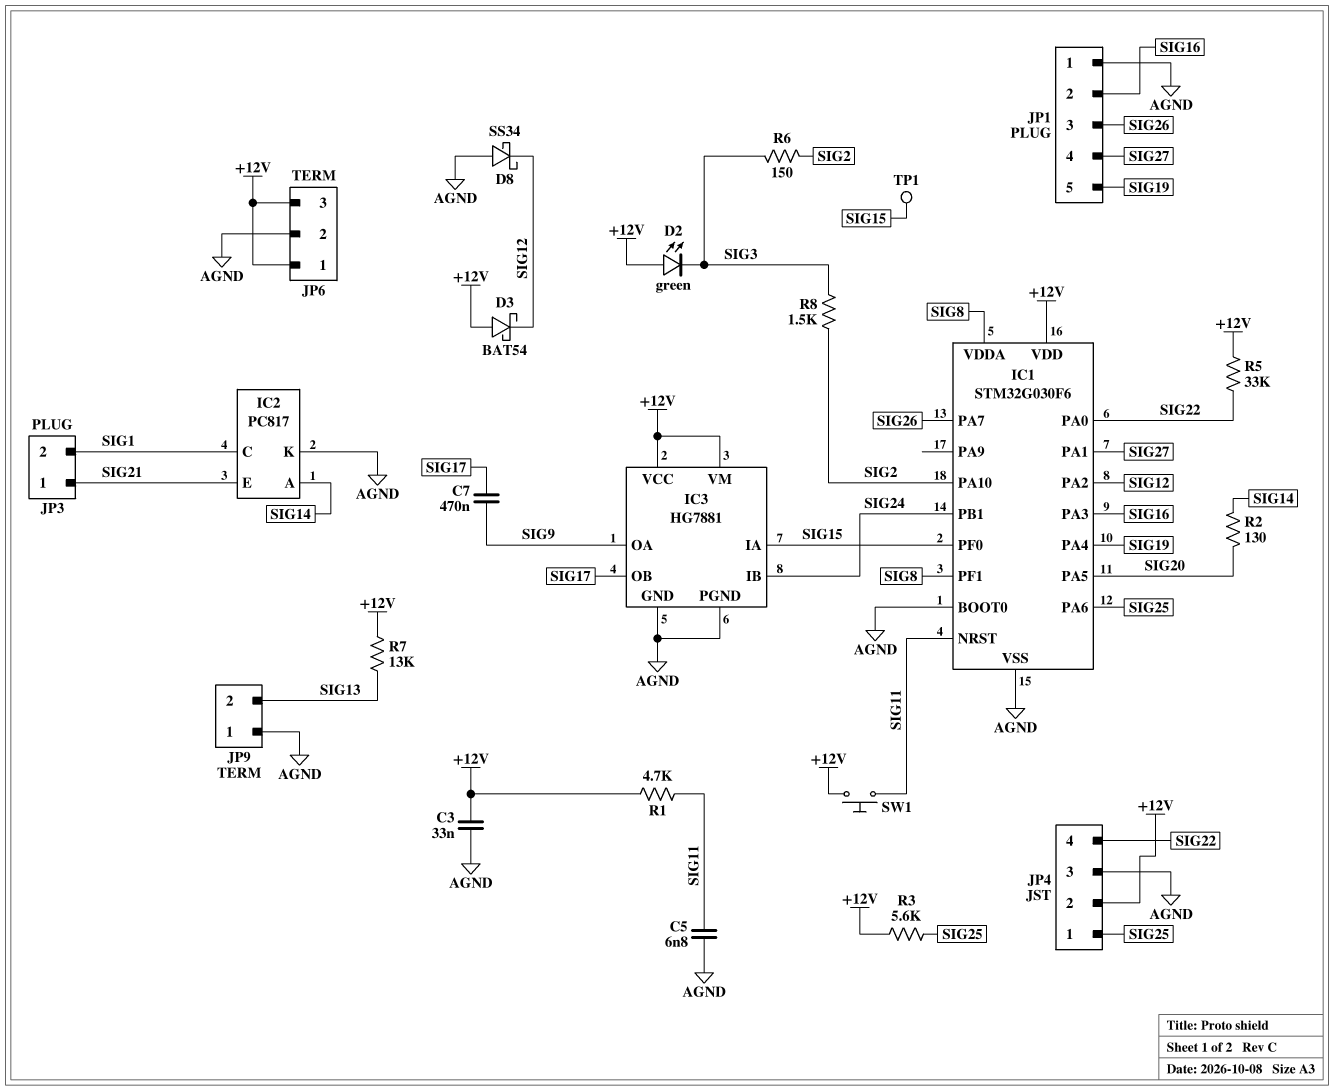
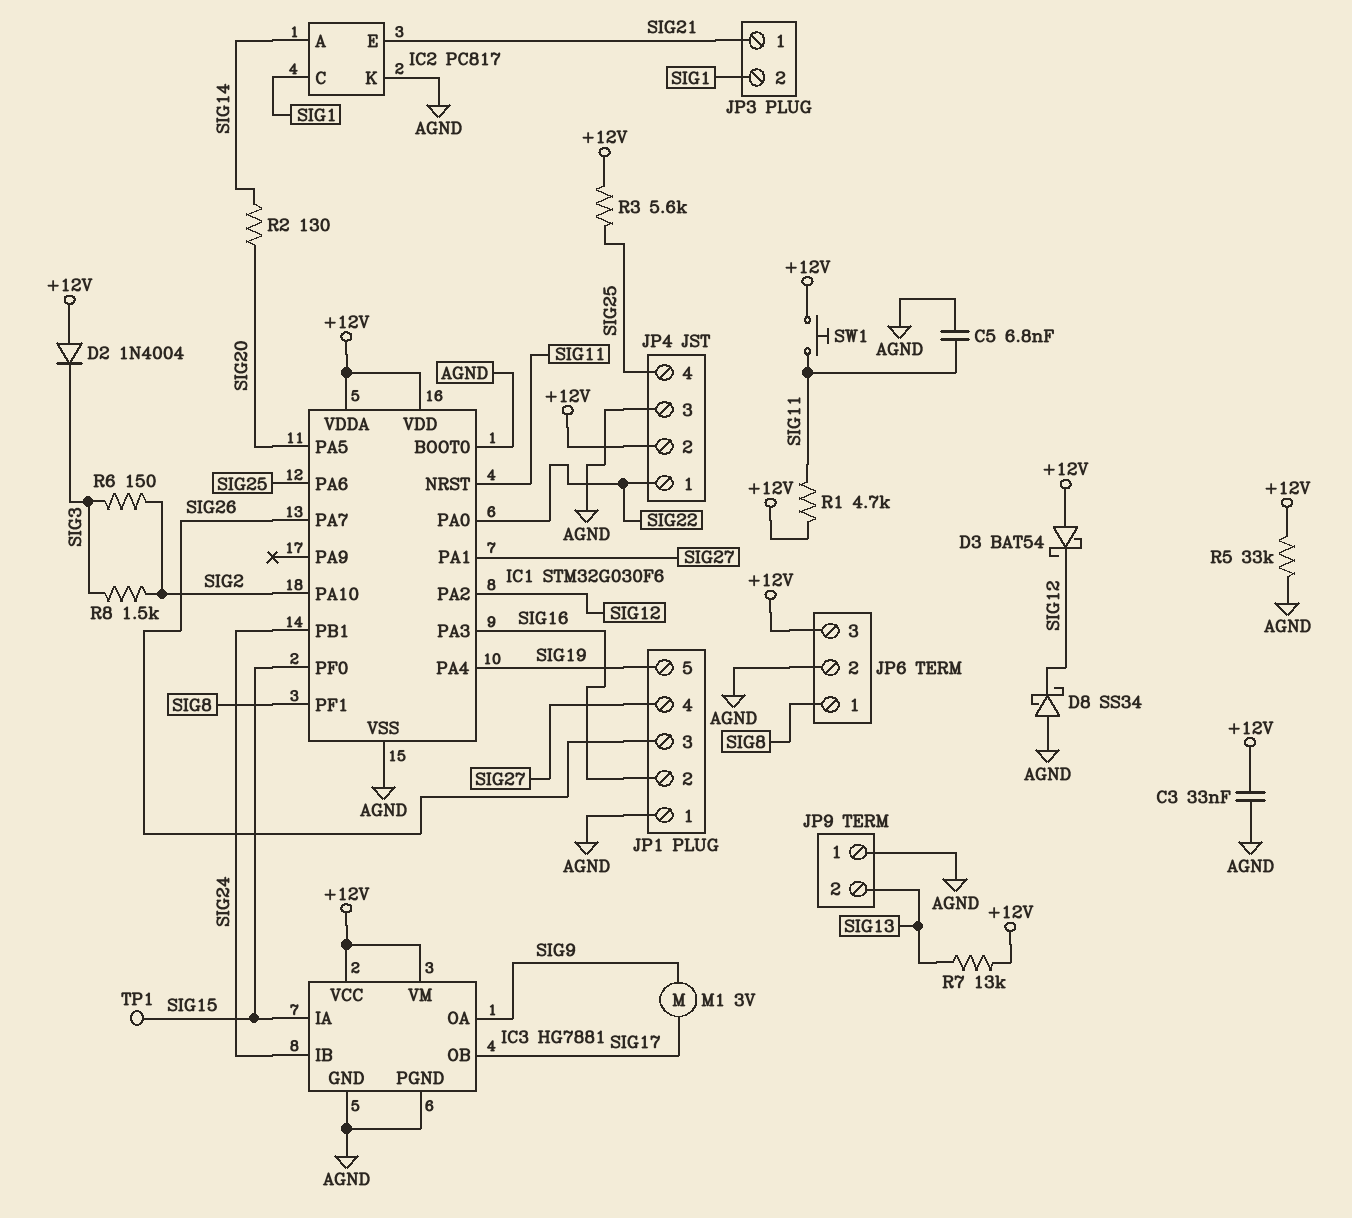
C7: 470nF (SIG9, SIG17) -> none
D2: LED green (A +12V, K SIG3) -> diode 1N4004 (A +12V, K SIG3)
IC1 pin VDDA: SIG8 -> +12V
JP4 pin 1: SIG25 -> SIG22
JP4 pin 4: SIG22 -> SIG25
JP6 pin 1: +12V -> SIG8
M1: none -> motor 3V (SIG9, SIG17)
R5: 33k (+12V, SIG22) -> 33k (+12V, AGND)

